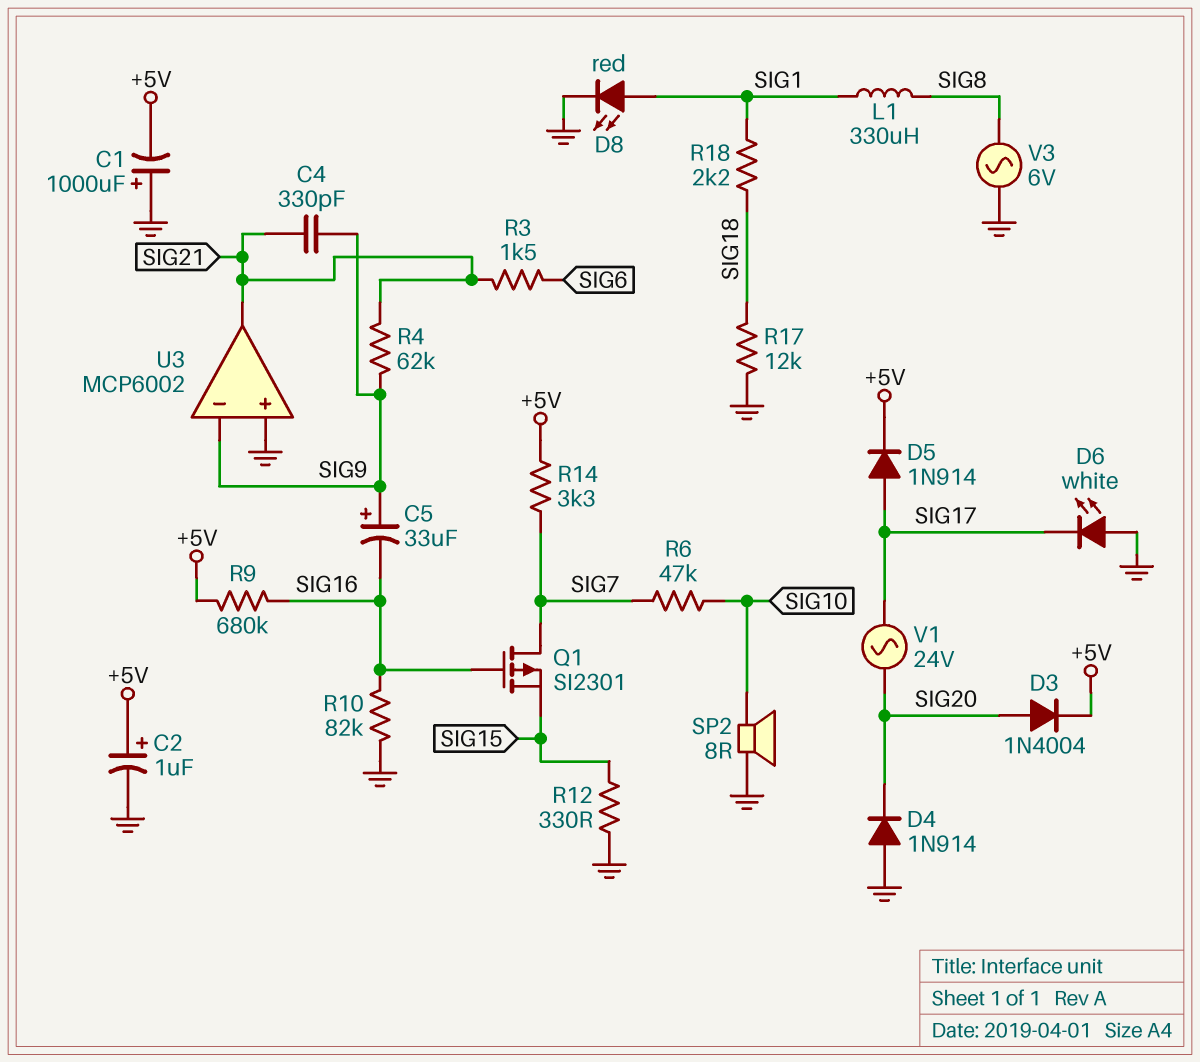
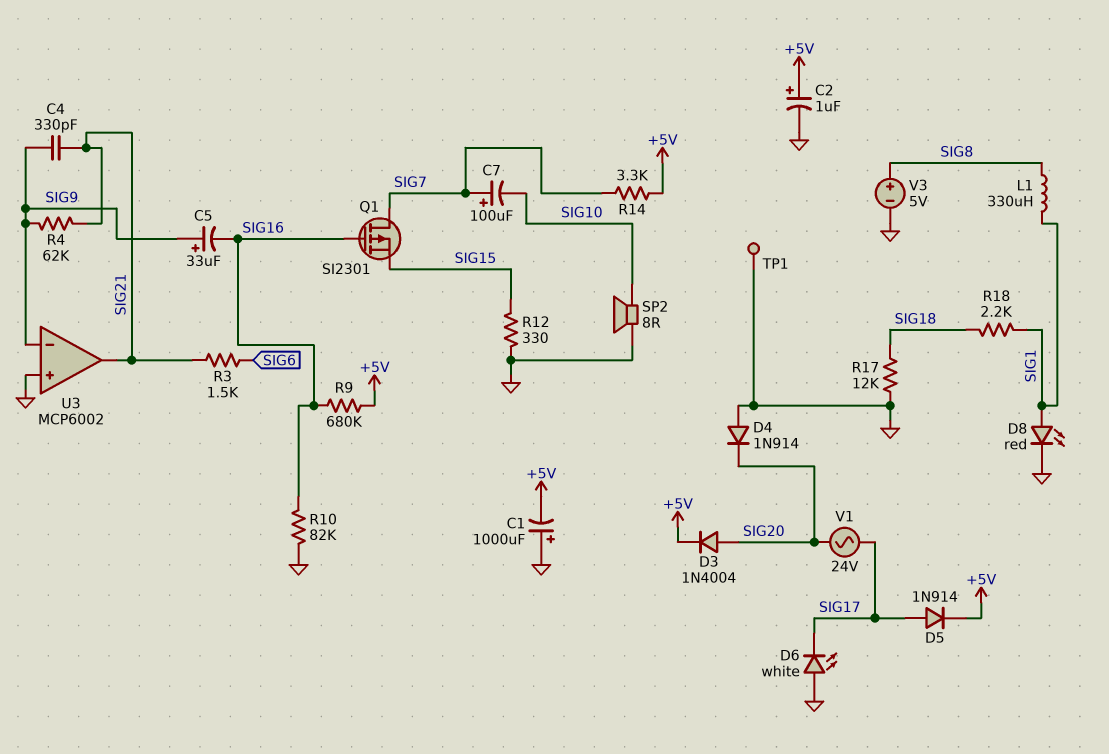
C7: none -> 100uF (plus SIG7, minus SIG10)
R6: 47k (SIG7, SIG10) -> none
TP1: none -> test point (GND)
V3: AC 6V (GND, SIG8) -> 5V (plus SIG8, minus GND)

